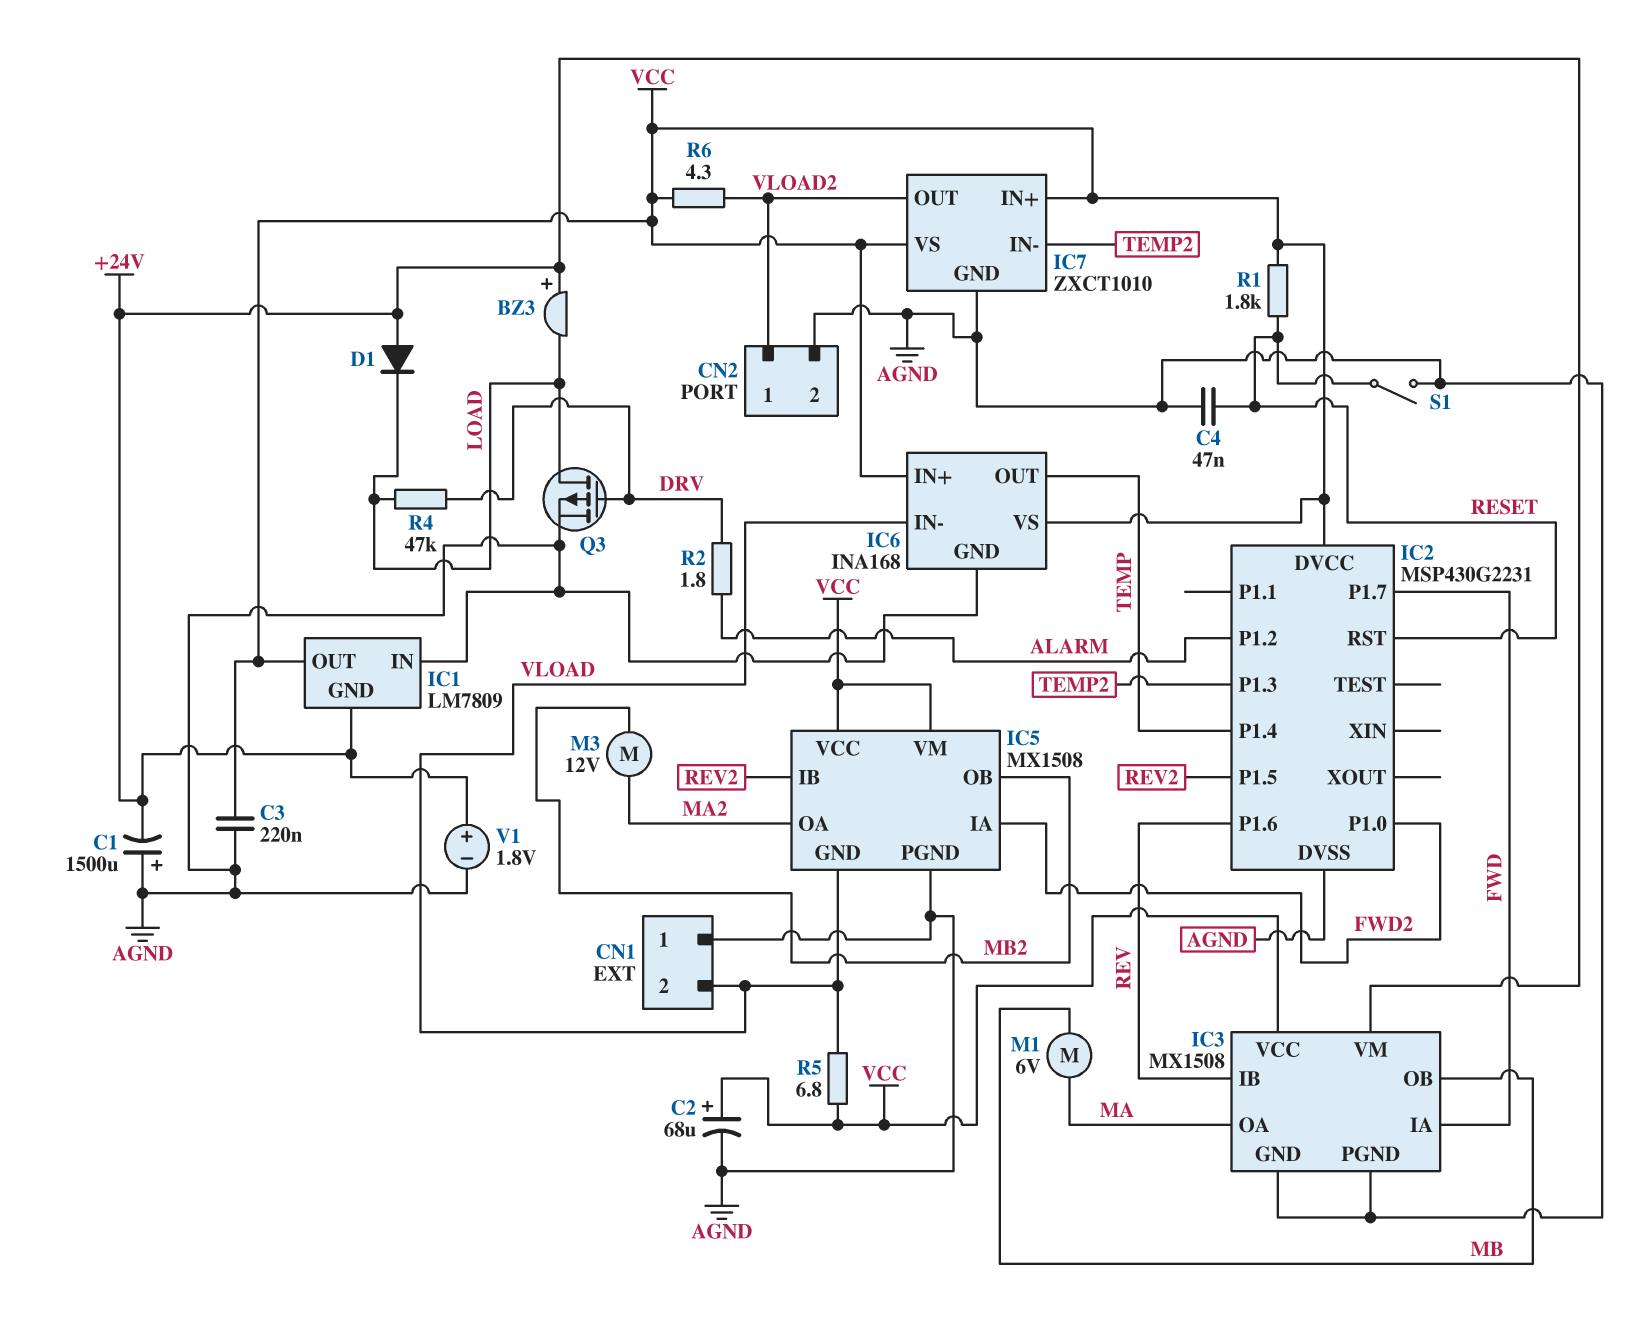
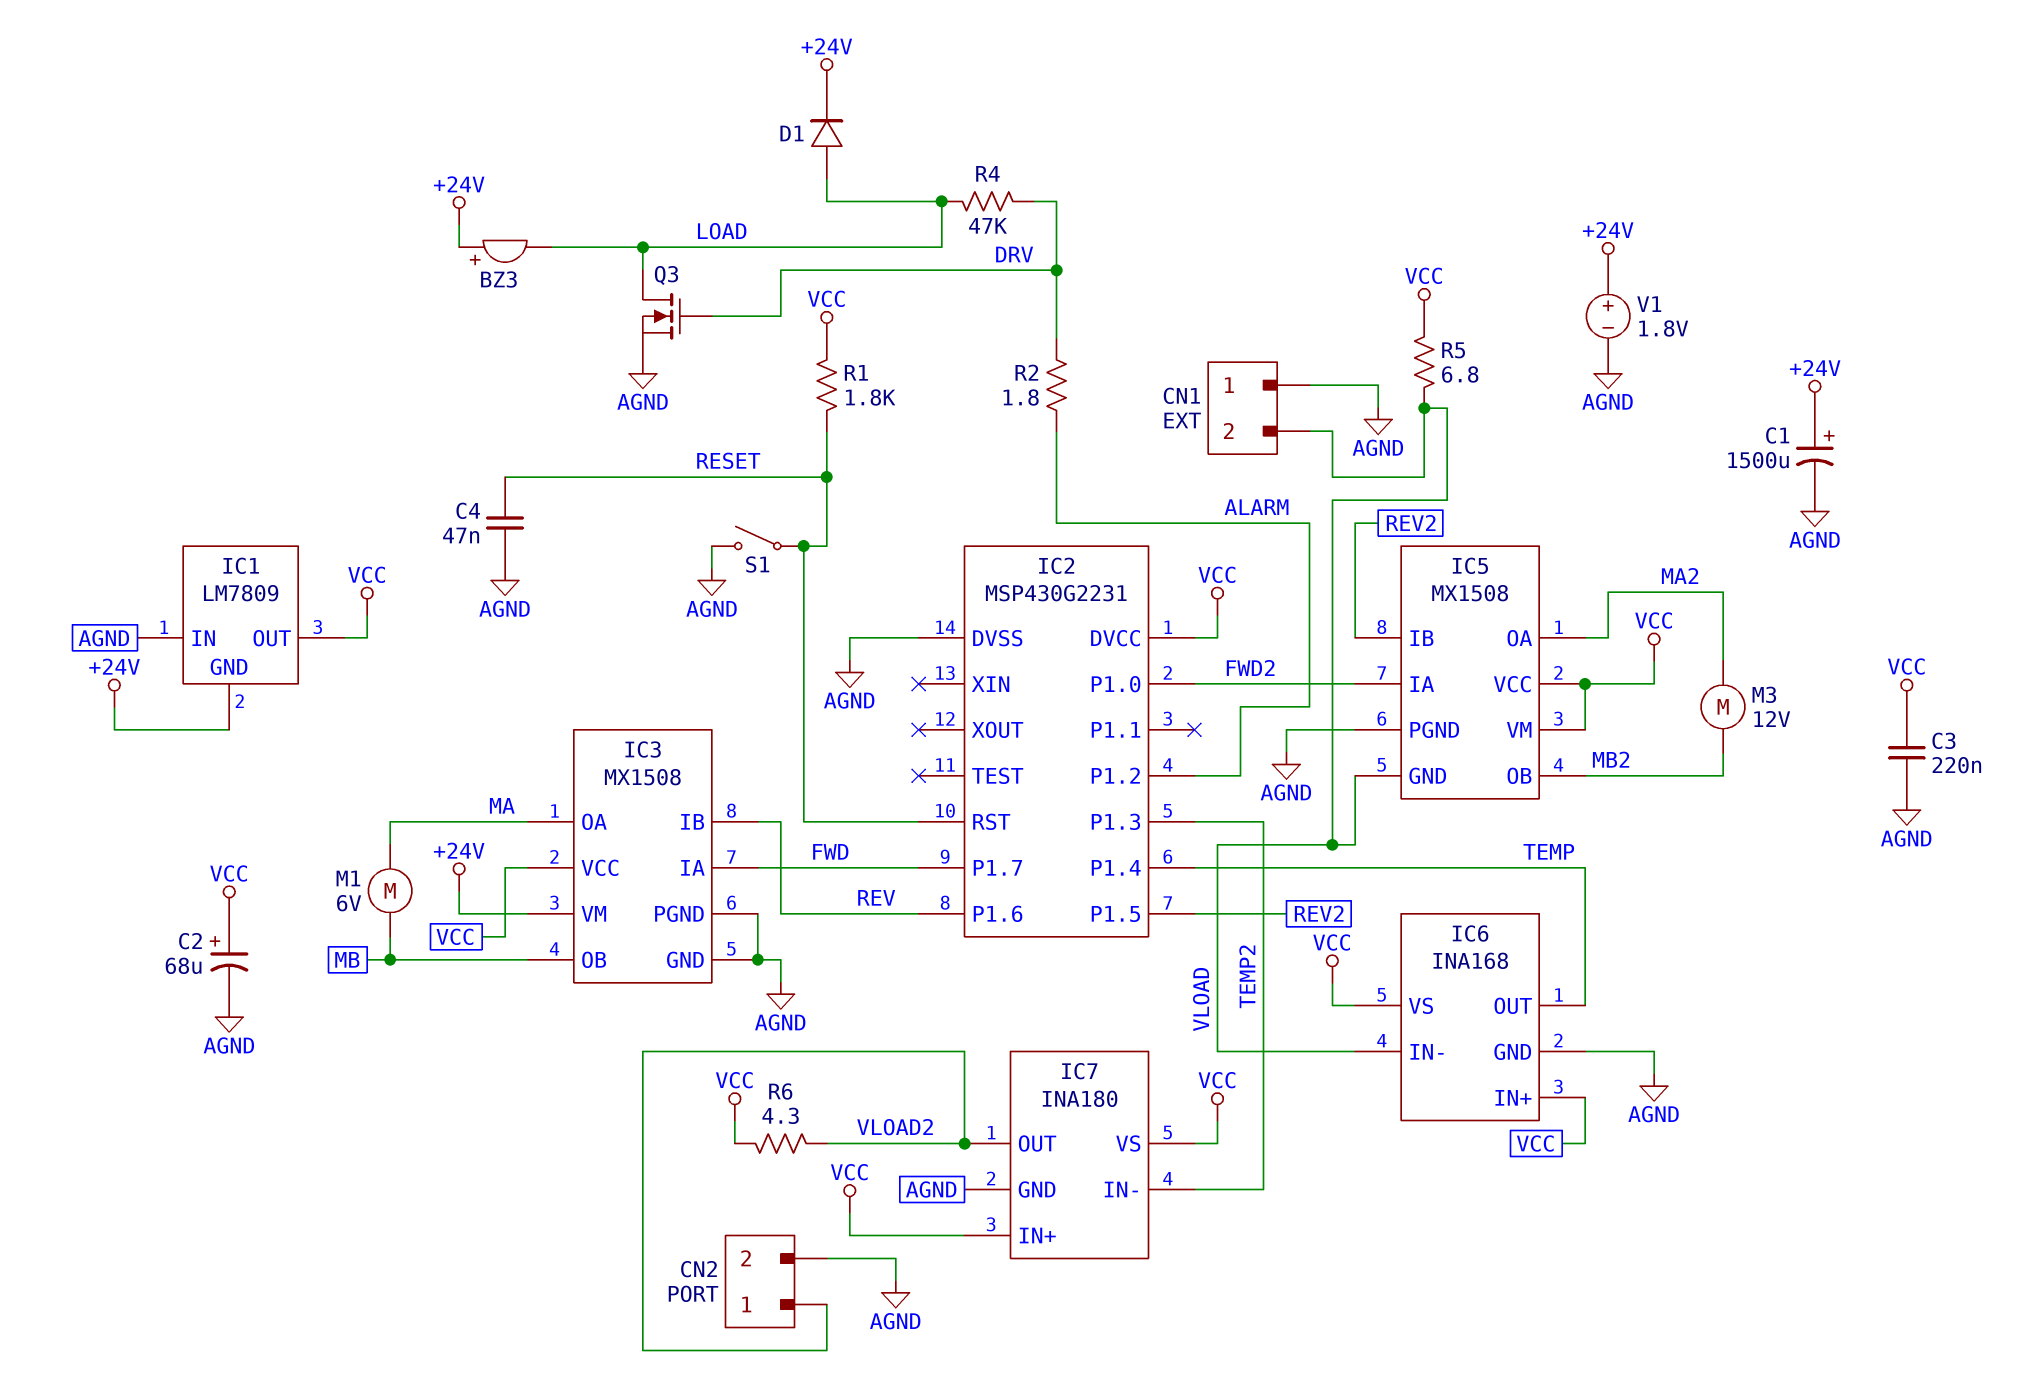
C1: 1500uF (plus AGND, minus +24V) -> 1500uF (plus +24V, minus AGND)
D1: diode (A +24V, K LOAD) -> diode (A LOAD, K +24V)
IC7: ZXCT1010 -> INA180
Q3: PMOS (G DRV, D LOAD, S AGND) -> NMOS (G DRV, D LOAD, S AGND)

